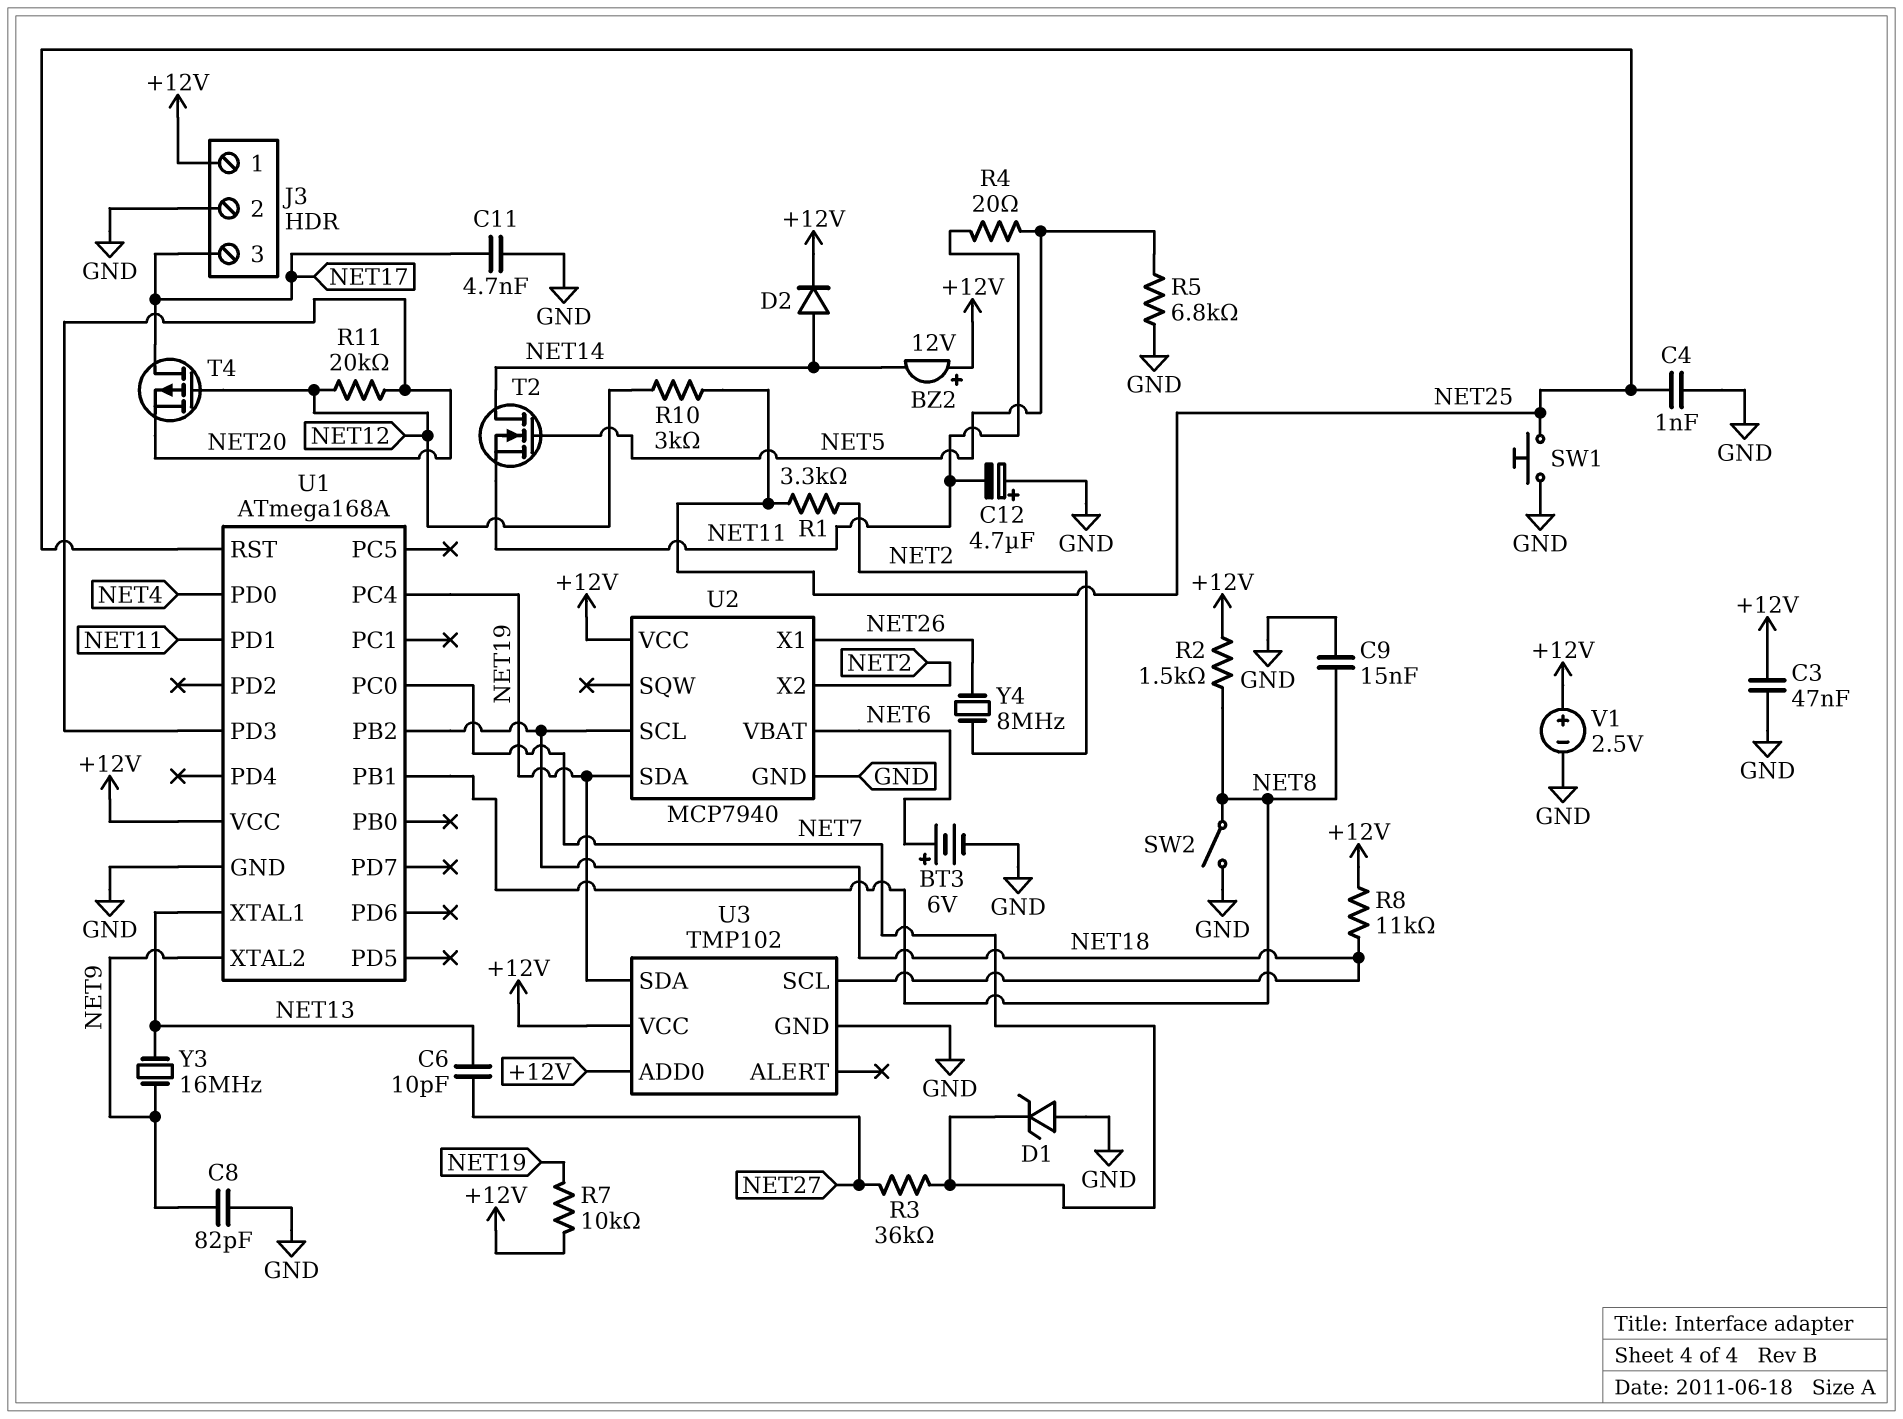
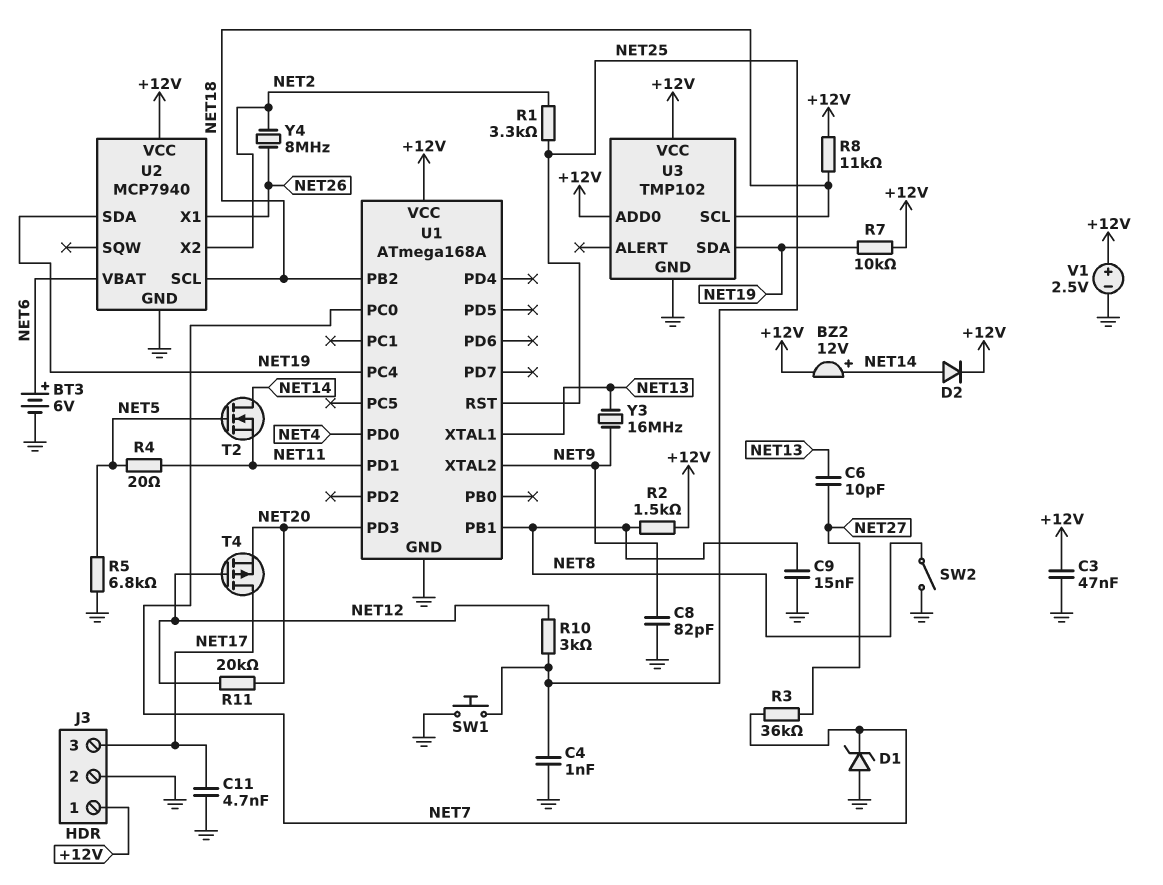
BZ2: buzzer 12V (plus +12V, minus NET14) -> buzzer 12V (plus NET14, minus +12V)
C12: 4.7uF (plus GND, minus NET11) -> none

